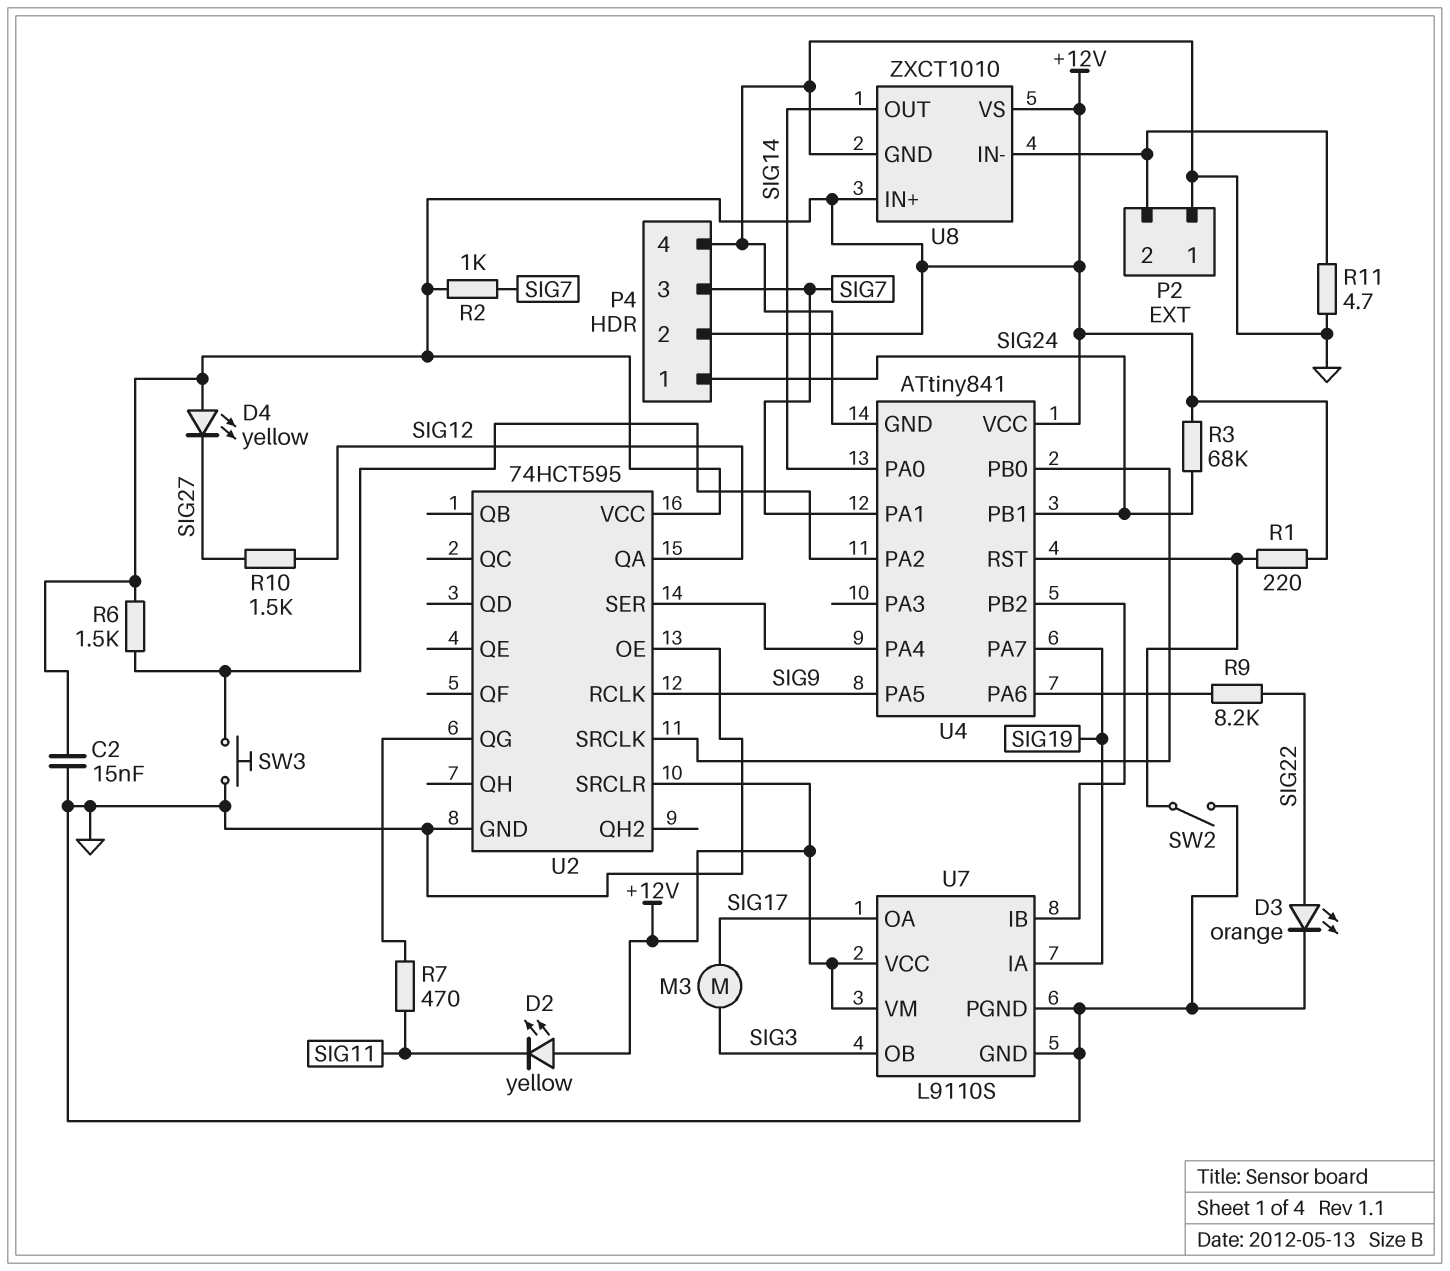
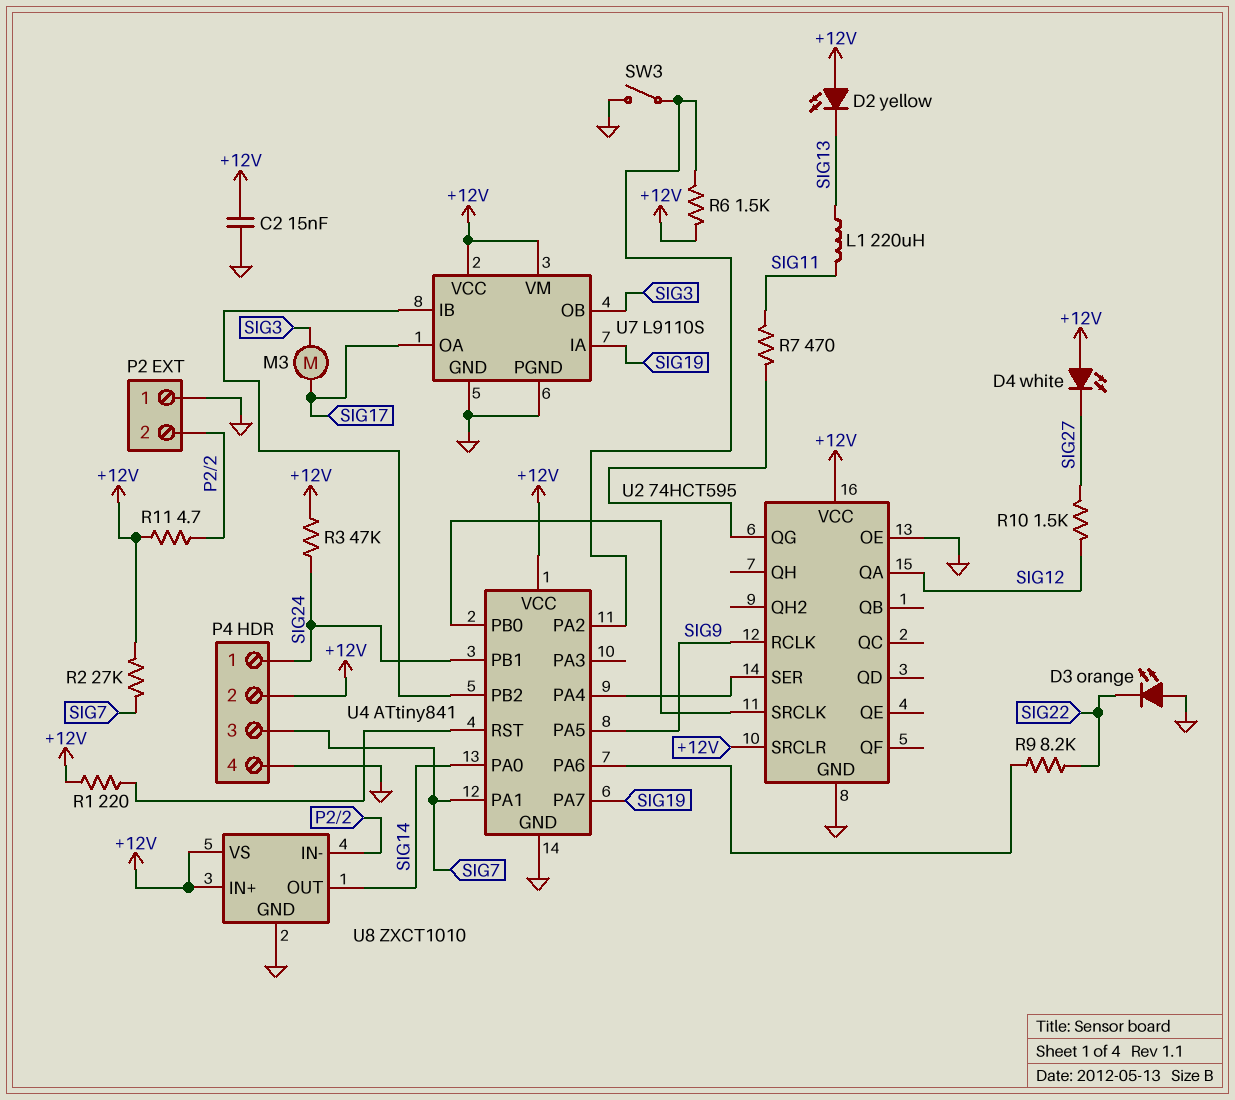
D2: LED yellow (A +12V, K SIG11) -> LED yellow (A +12V, K SIG13)
D3: LED orange (A SIG22, K GND) -> LED orange (A GND, K SIG22)
D4: LED yellow (A +12V, K SIG27) -> LED white (A +12V, K SIG27)
L1: none -> 220uH (SIG11, SIG13)
R2: 1k (+12V, SIG7) -> 27k (+12V, SIG7)
R3: 68k (+12V, SIG24) -> 47k (+12V, SIG24)
R11: 4.7 (GND, P2/2) -> 4.7 (+12V, P2/2)
SW2: switch (GND, U4/RST) -> none
SW3: button (GND, U4/PA2) -> switch (GND, U4/PA2)

